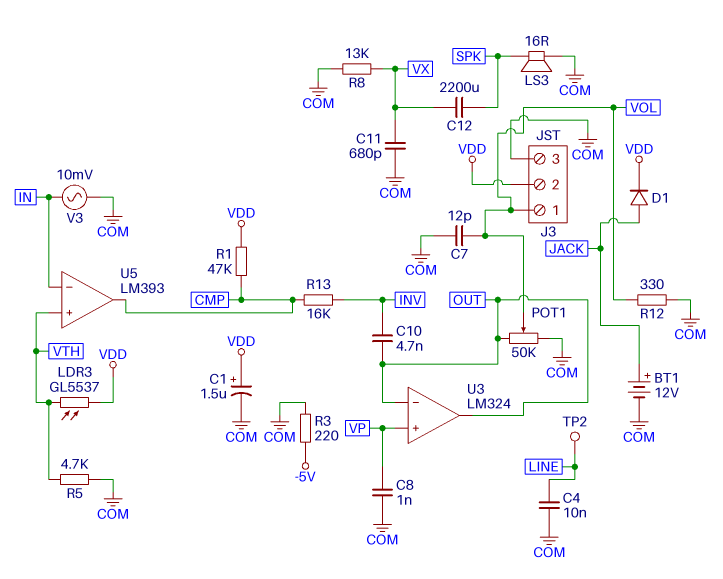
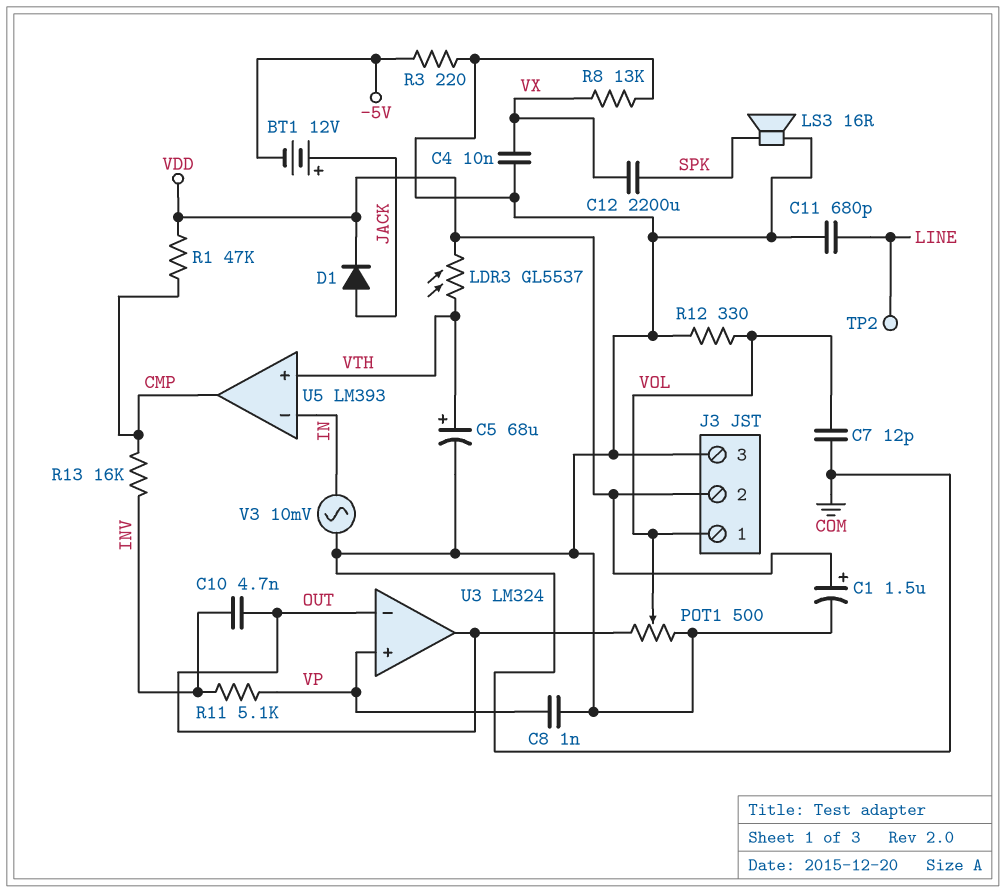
BT1: 12V (plus JACK, minus COM) -> 12V (plus JACK, minus -5V)
C4: 10nF (COM, LINE) -> 10nF (COM, VX)
C5: none -> 68uF (plus VTH, minus COM)
C11: 680pF (COM, VX) -> 680pF (COM, LINE)
POT1: 50k (COM, OUT, wiper VOL) -> 500 (COM, OUT, wiper VOL)
R5: 4.7k (COM, VTH) -> none
R11: none -> 5.1k (INV, VP)

